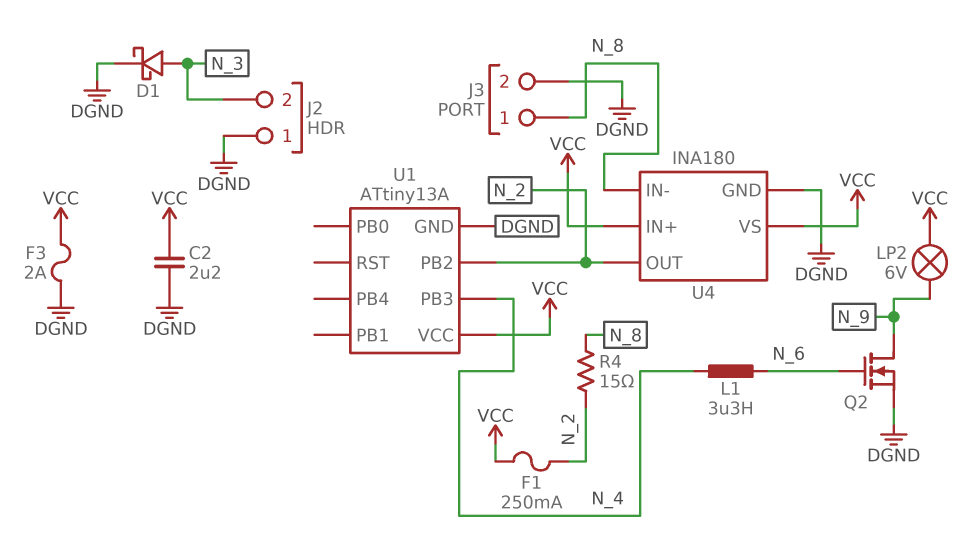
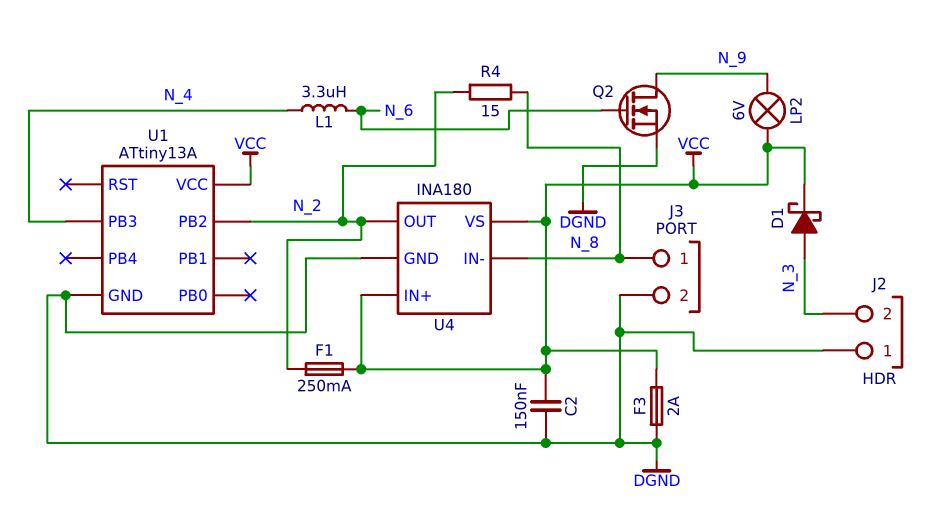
C2: 2.2uF (DGND, VCC) -> 150nF (DGND, VCC)
D1: schottky (A N_3, K DGND) -> schottky (A N_3, K VCC)

